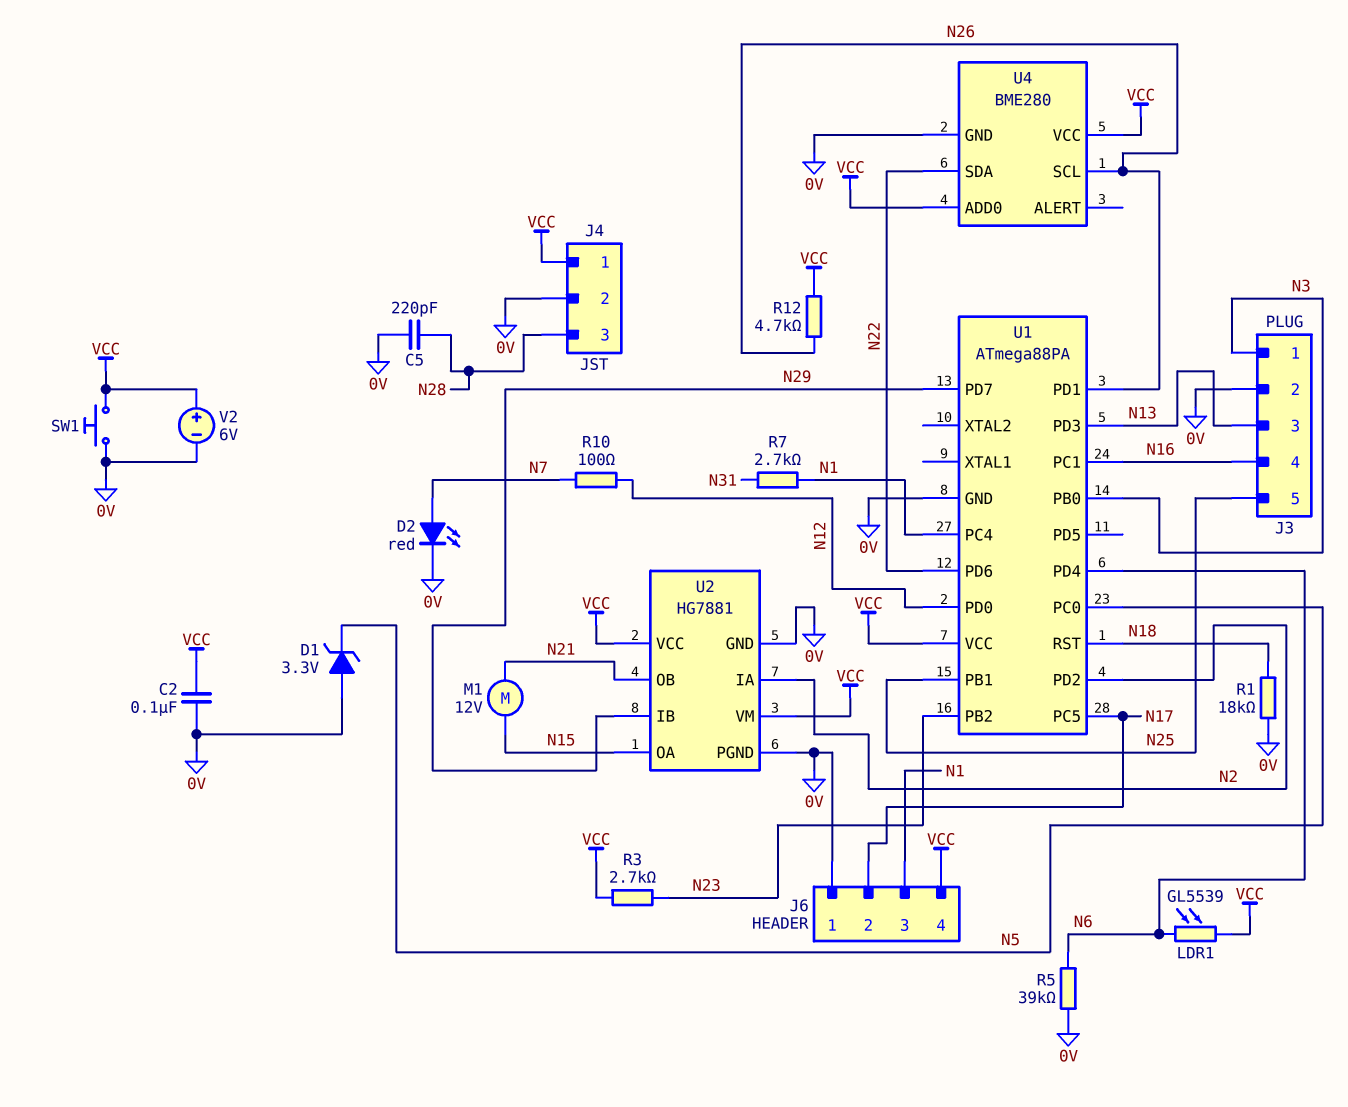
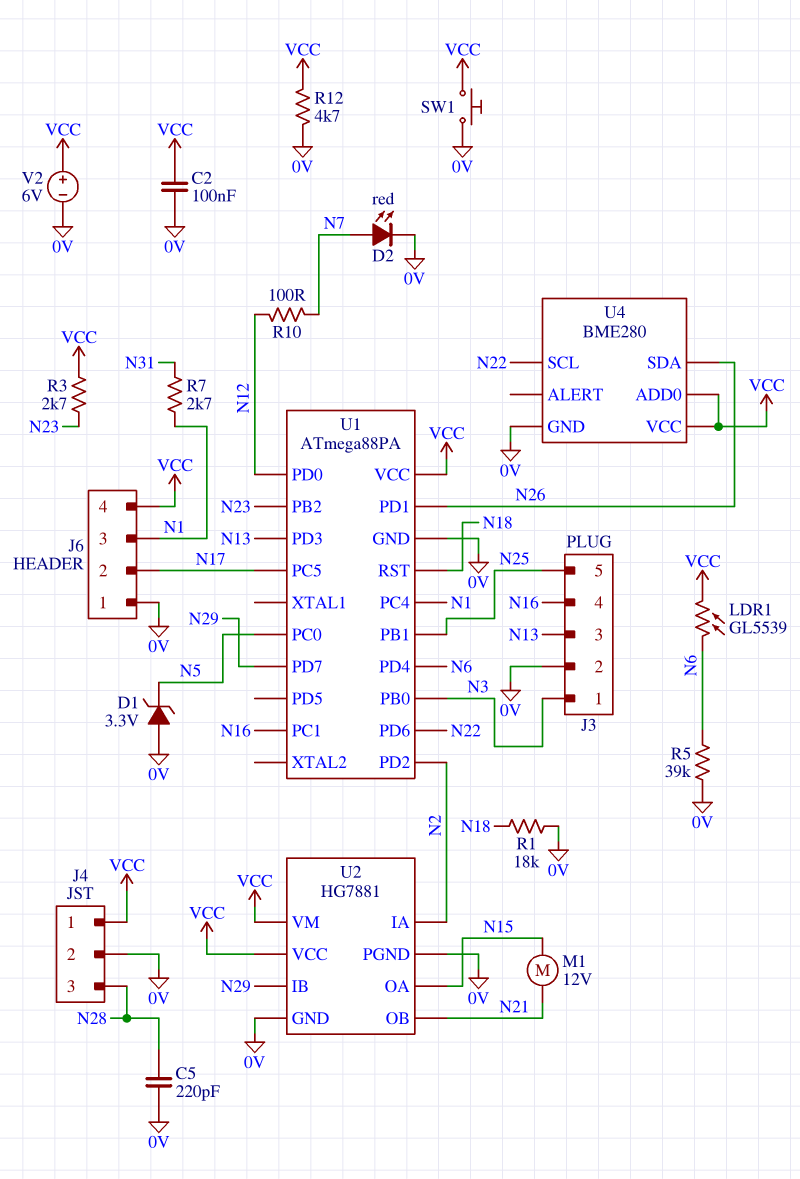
R12: 4.7k (N26, VCC) -> 4.7k (0V, VCC)
U4 pin SCL: N26 -> N22
U4 pin SDA: N22 -> N26

